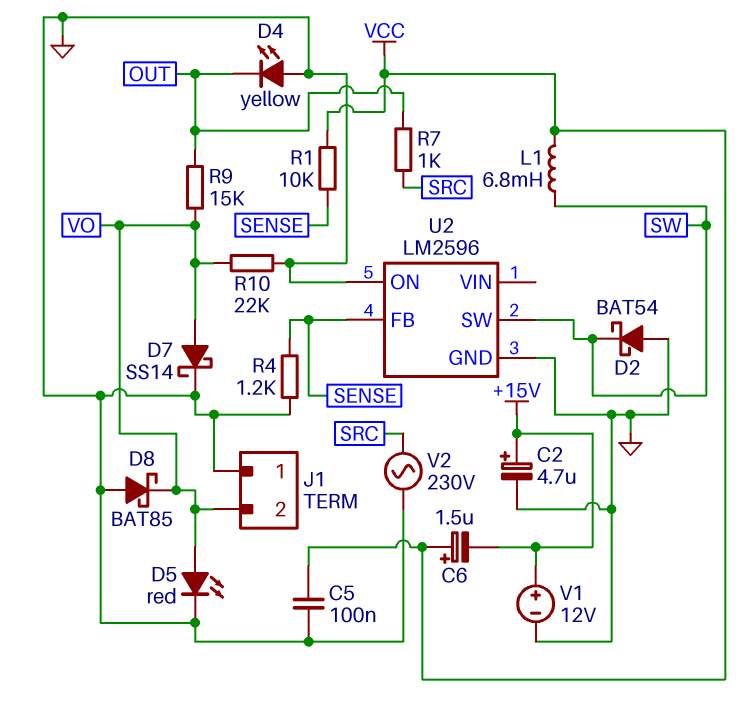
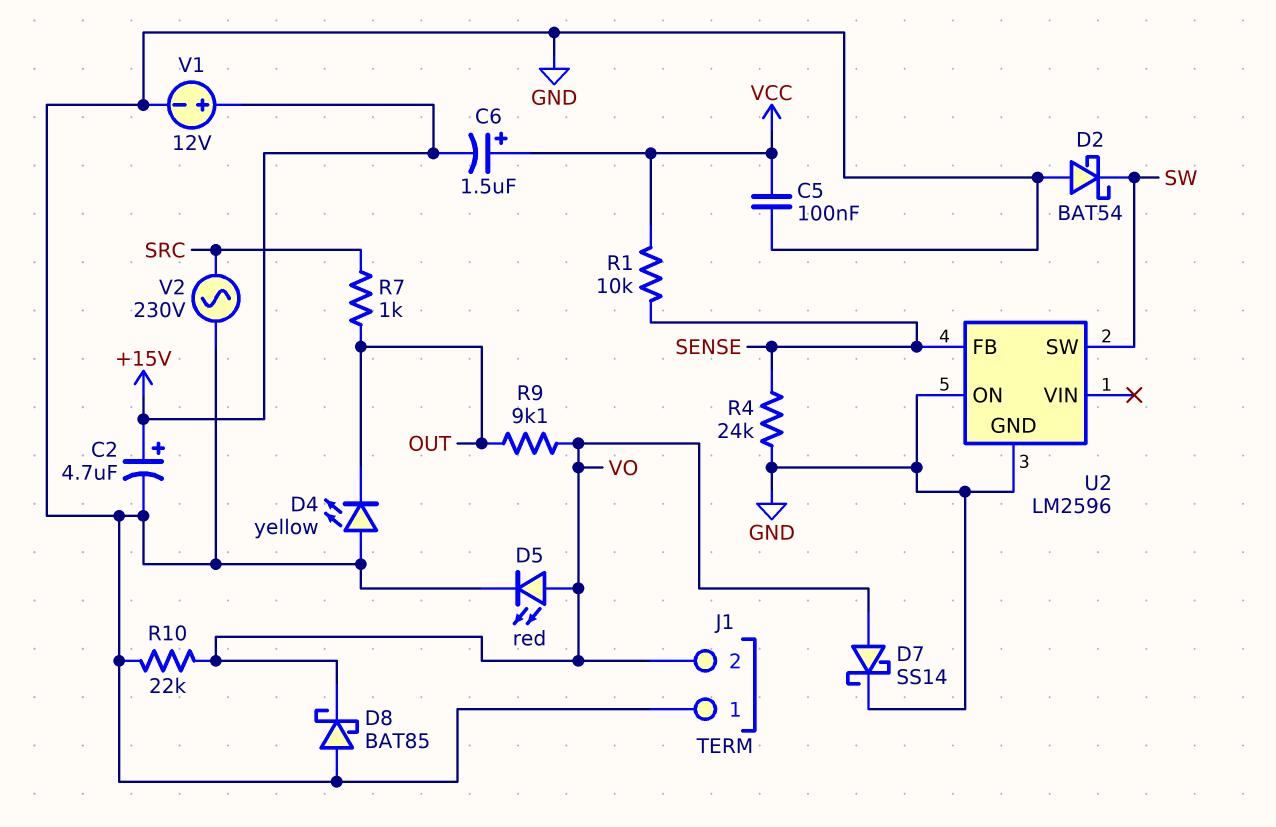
L1: 6.8mH (SW, VCC) -> none
R4: 1.2k (GND, SENSE) -> 24k (GND, SENSE)
R9: 15k (OUT, VO) -> 9.1k (OUT, VO)

